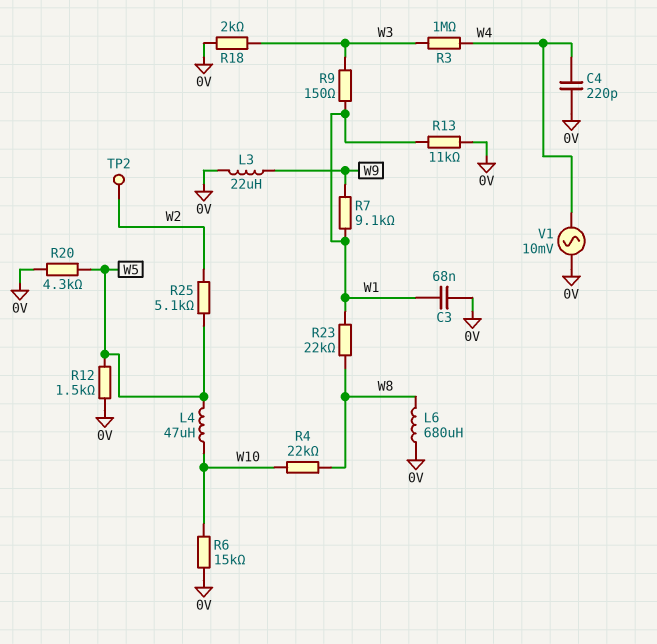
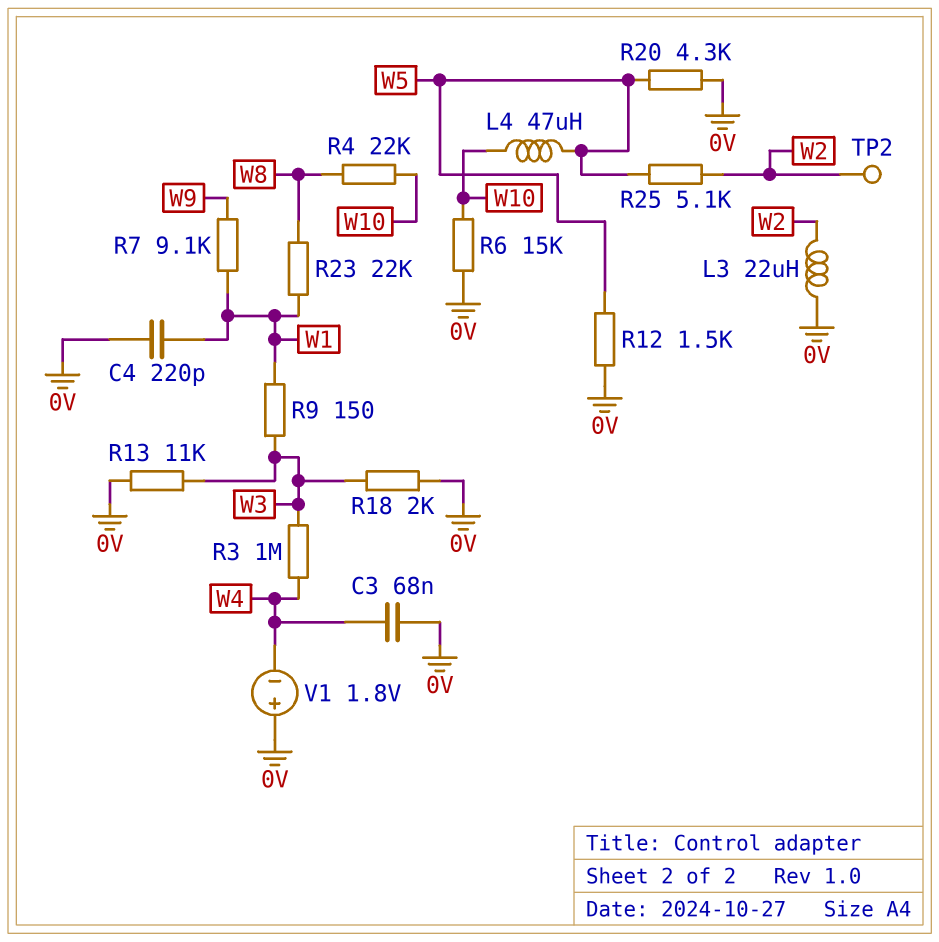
C3: 68nF (0V, W1) -> 68nF (0V, W4)
C4: 220pF (0V, W4) -> 220pF (0V, W1)
L3: 22uH (0V, W9) -> 22uH (0V, W2)
L6: 680uH (0V, W8) -> none
R13: 11k (0V, W1) -> 11k (0V, W3)
V1: AC 10mV (0V, W4) -> 1.8V (plus 0V, minus W4)

